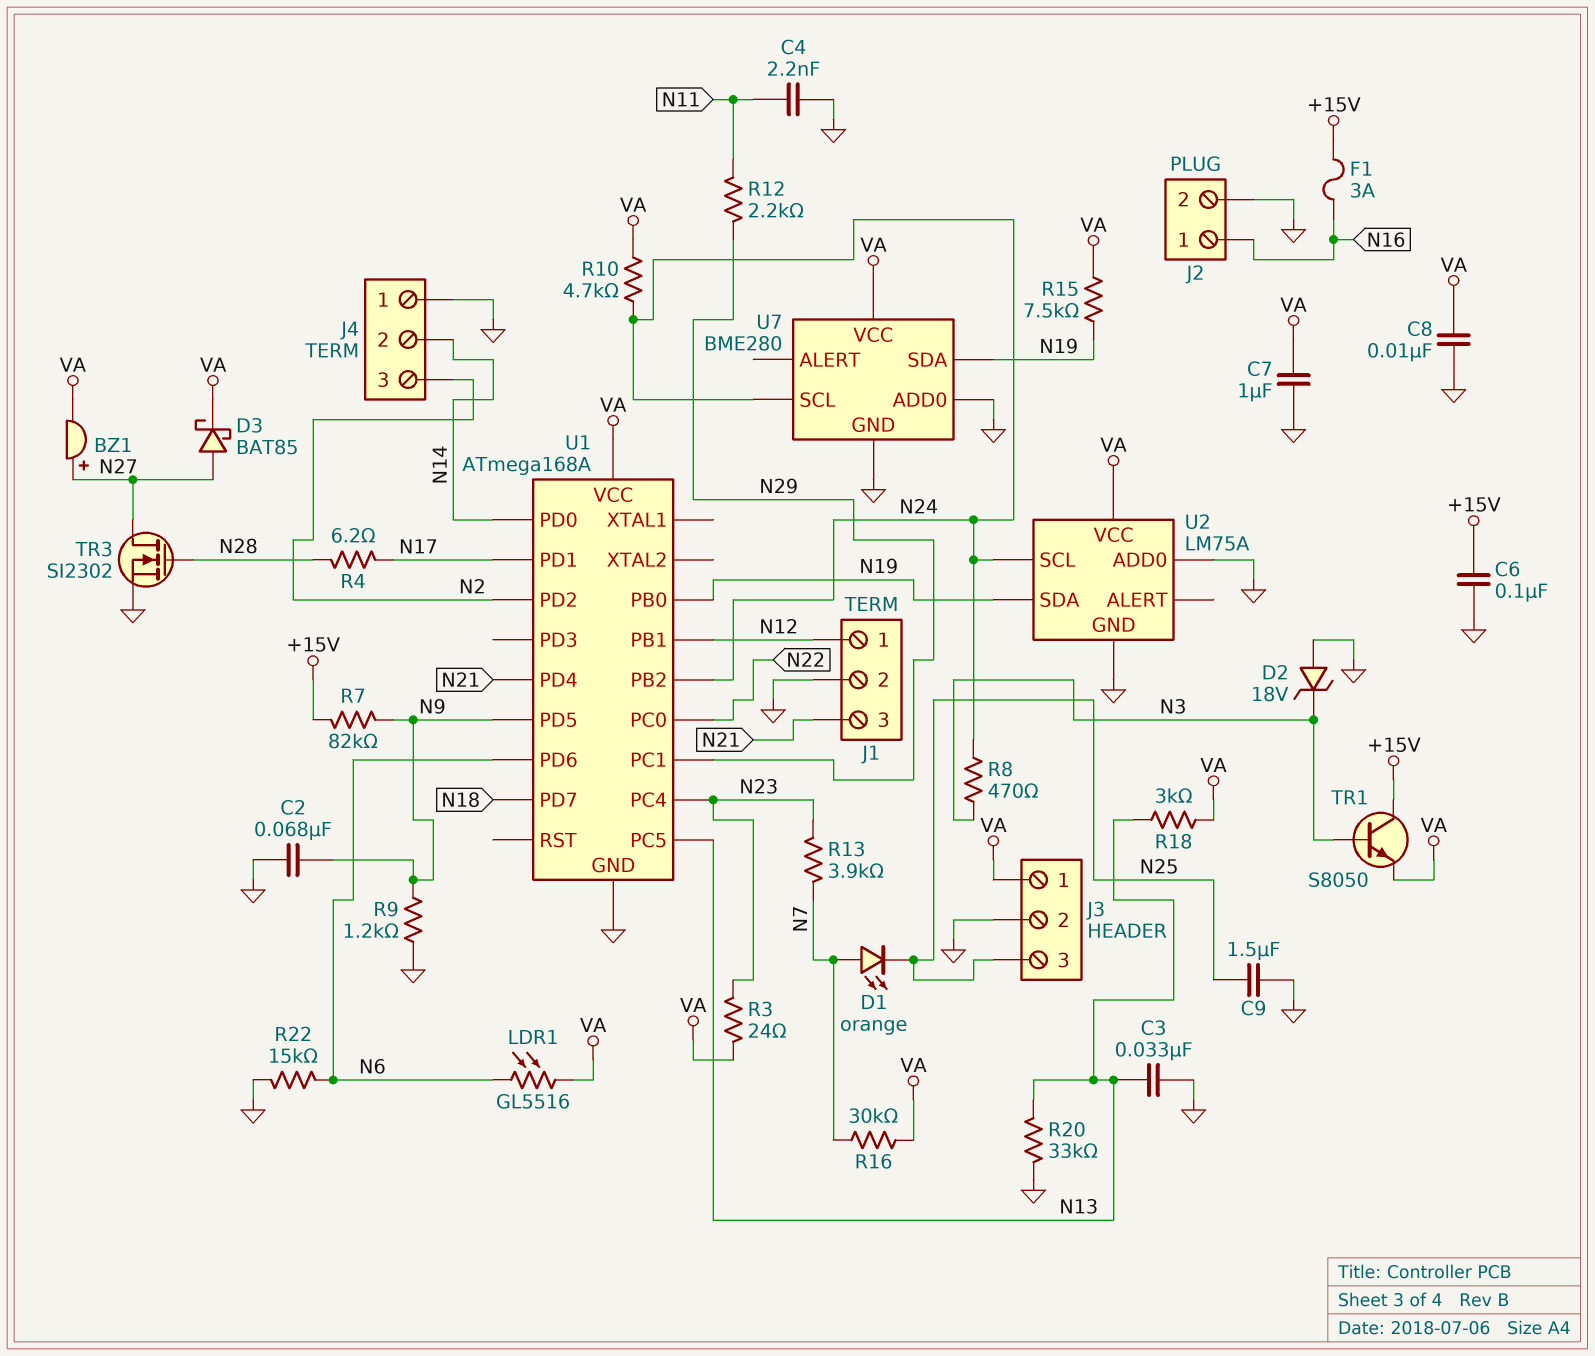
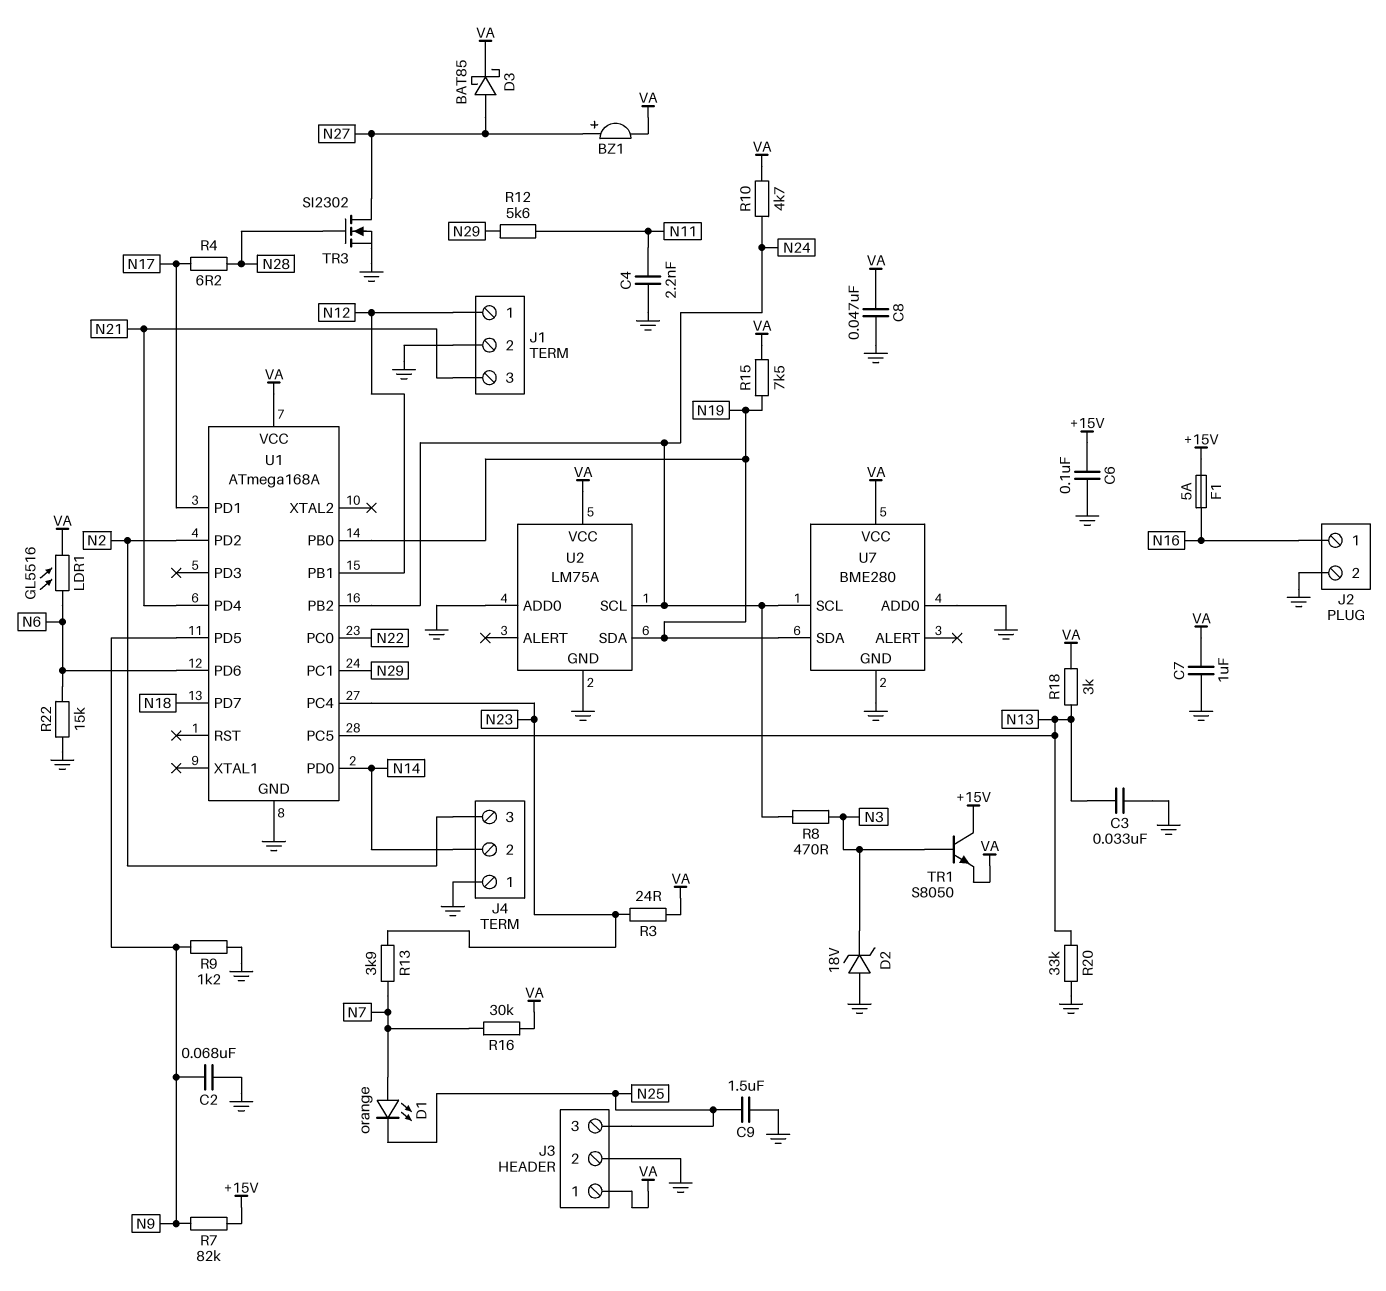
C8: 10nF (GND, VA) -> 47nF (GND, VA)
F1: 3A (+15V, N16) -> 5A (+15V, N16)
R12: 2.2k (N11, N29) -> 5.6k (N11, N29)

